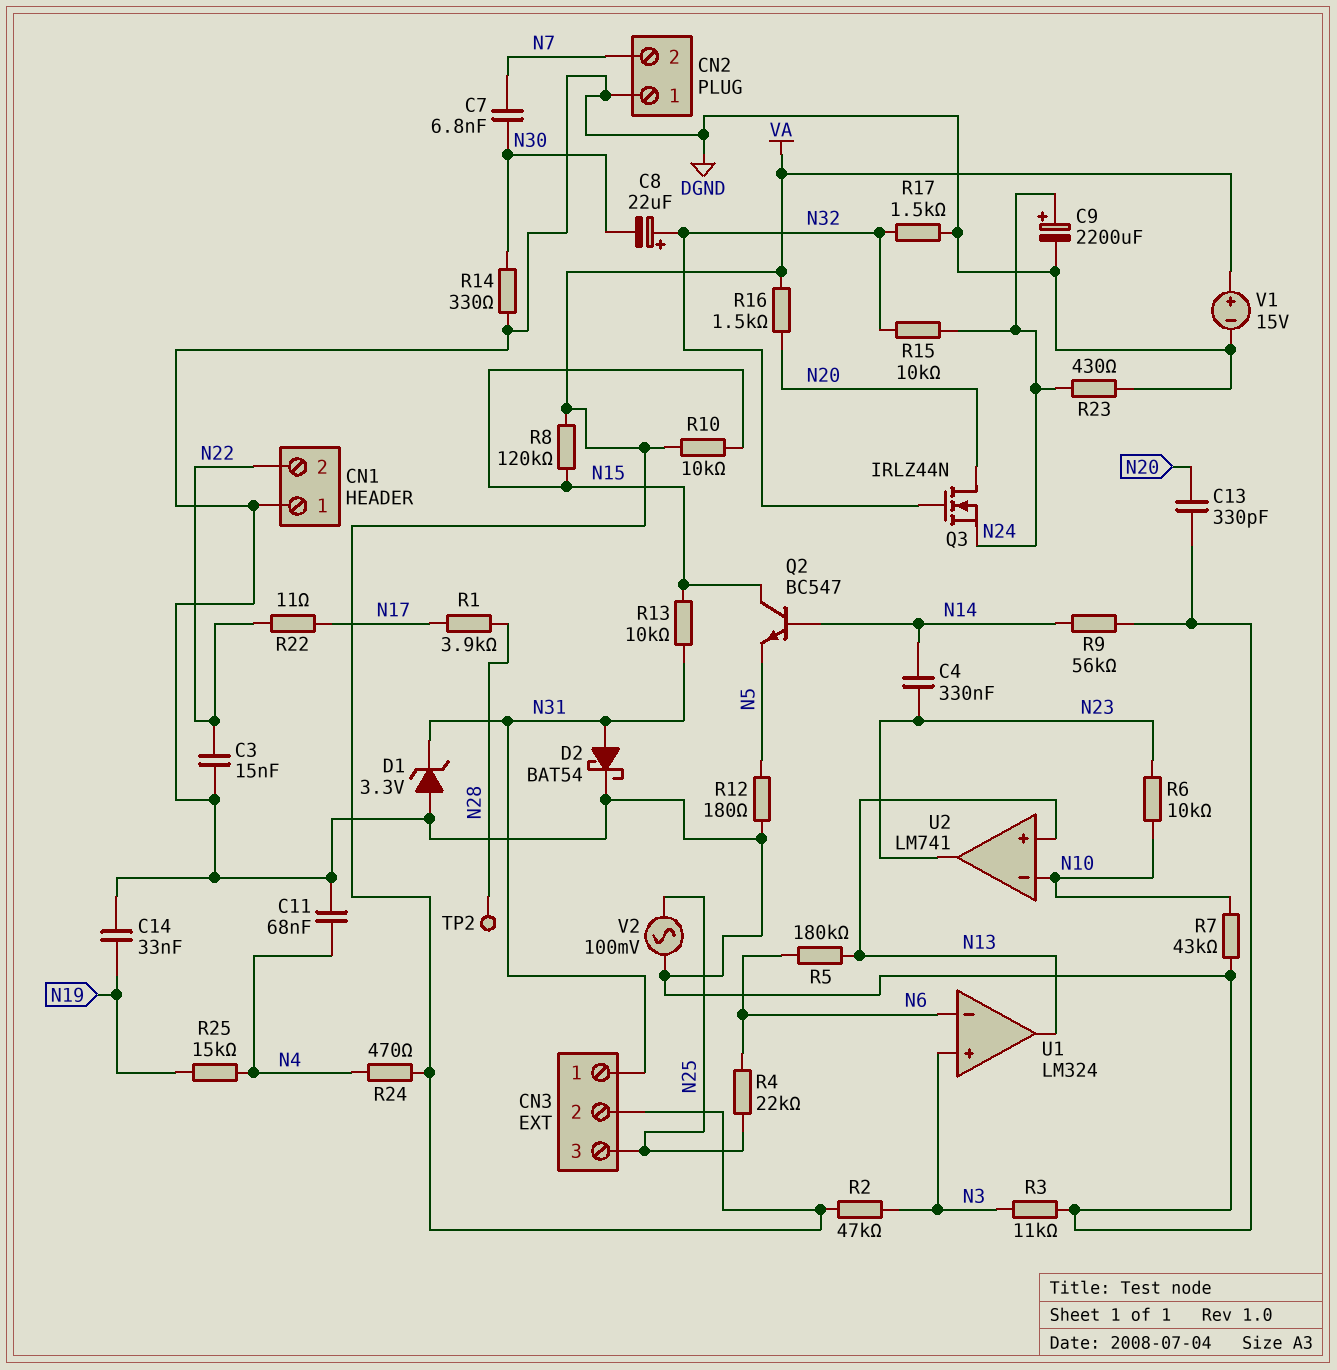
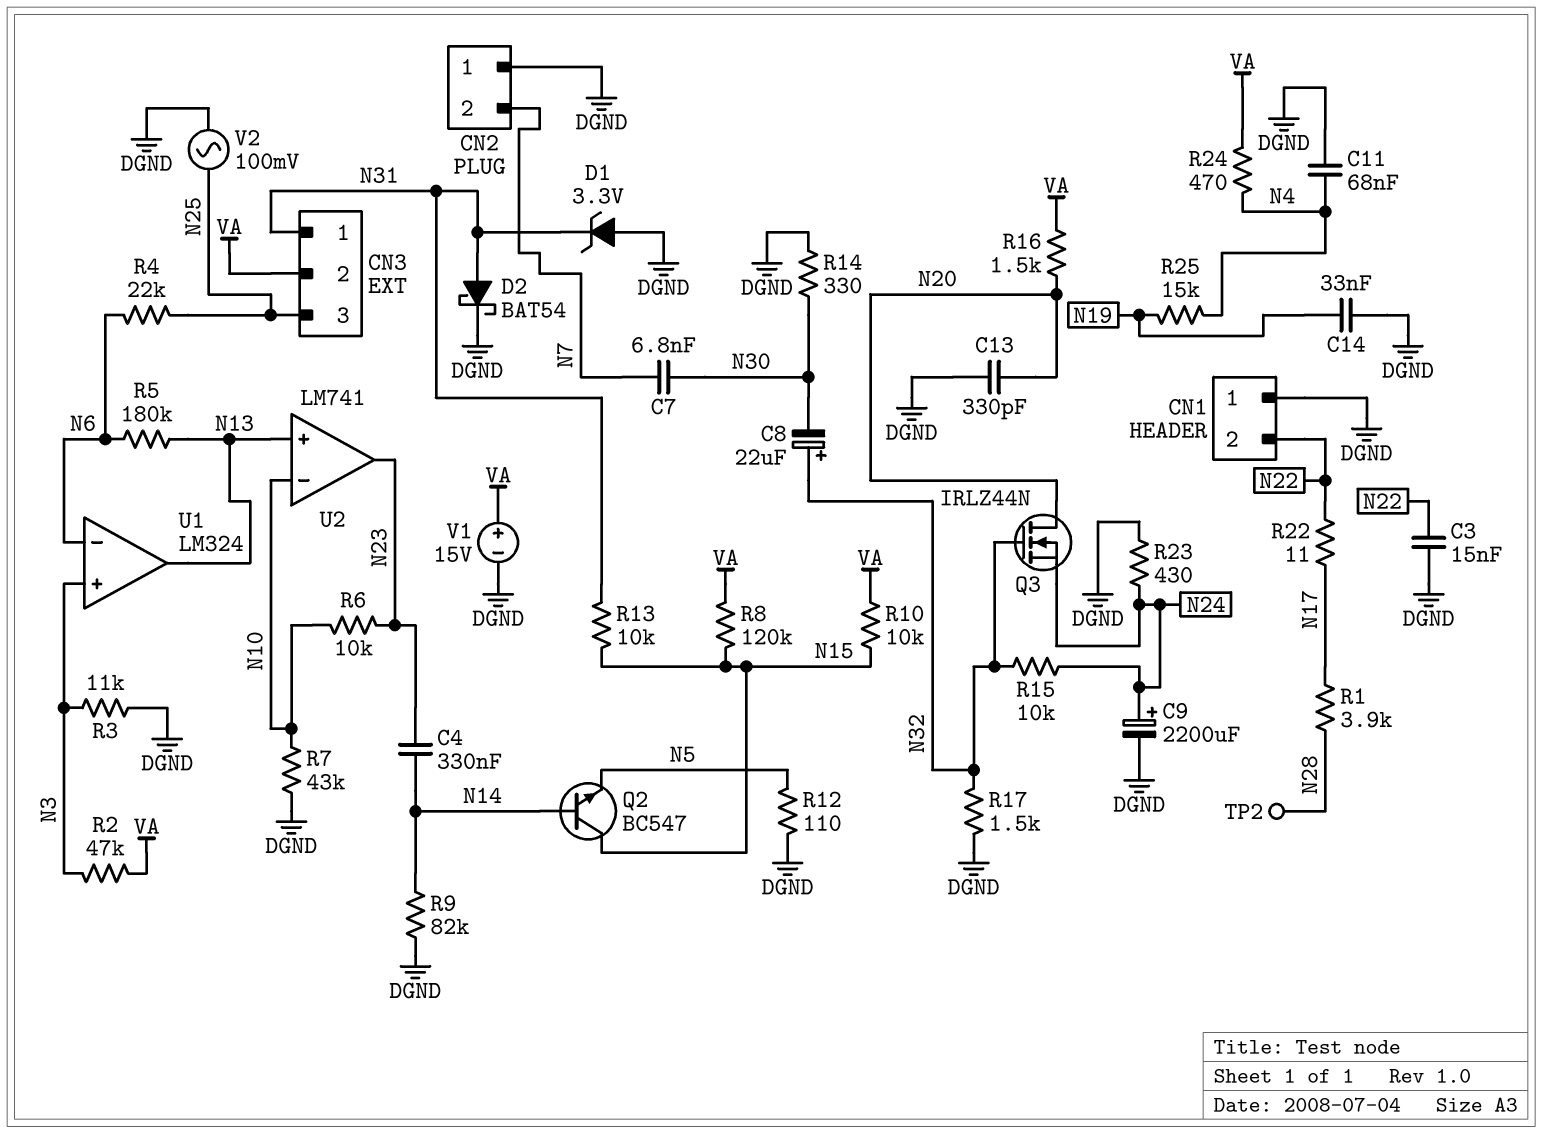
R9: 56k (DGND, N14) -> 82k (DGND, N14)
R12: 180 (DGND, N5) -> 110 (DGND, N5)

